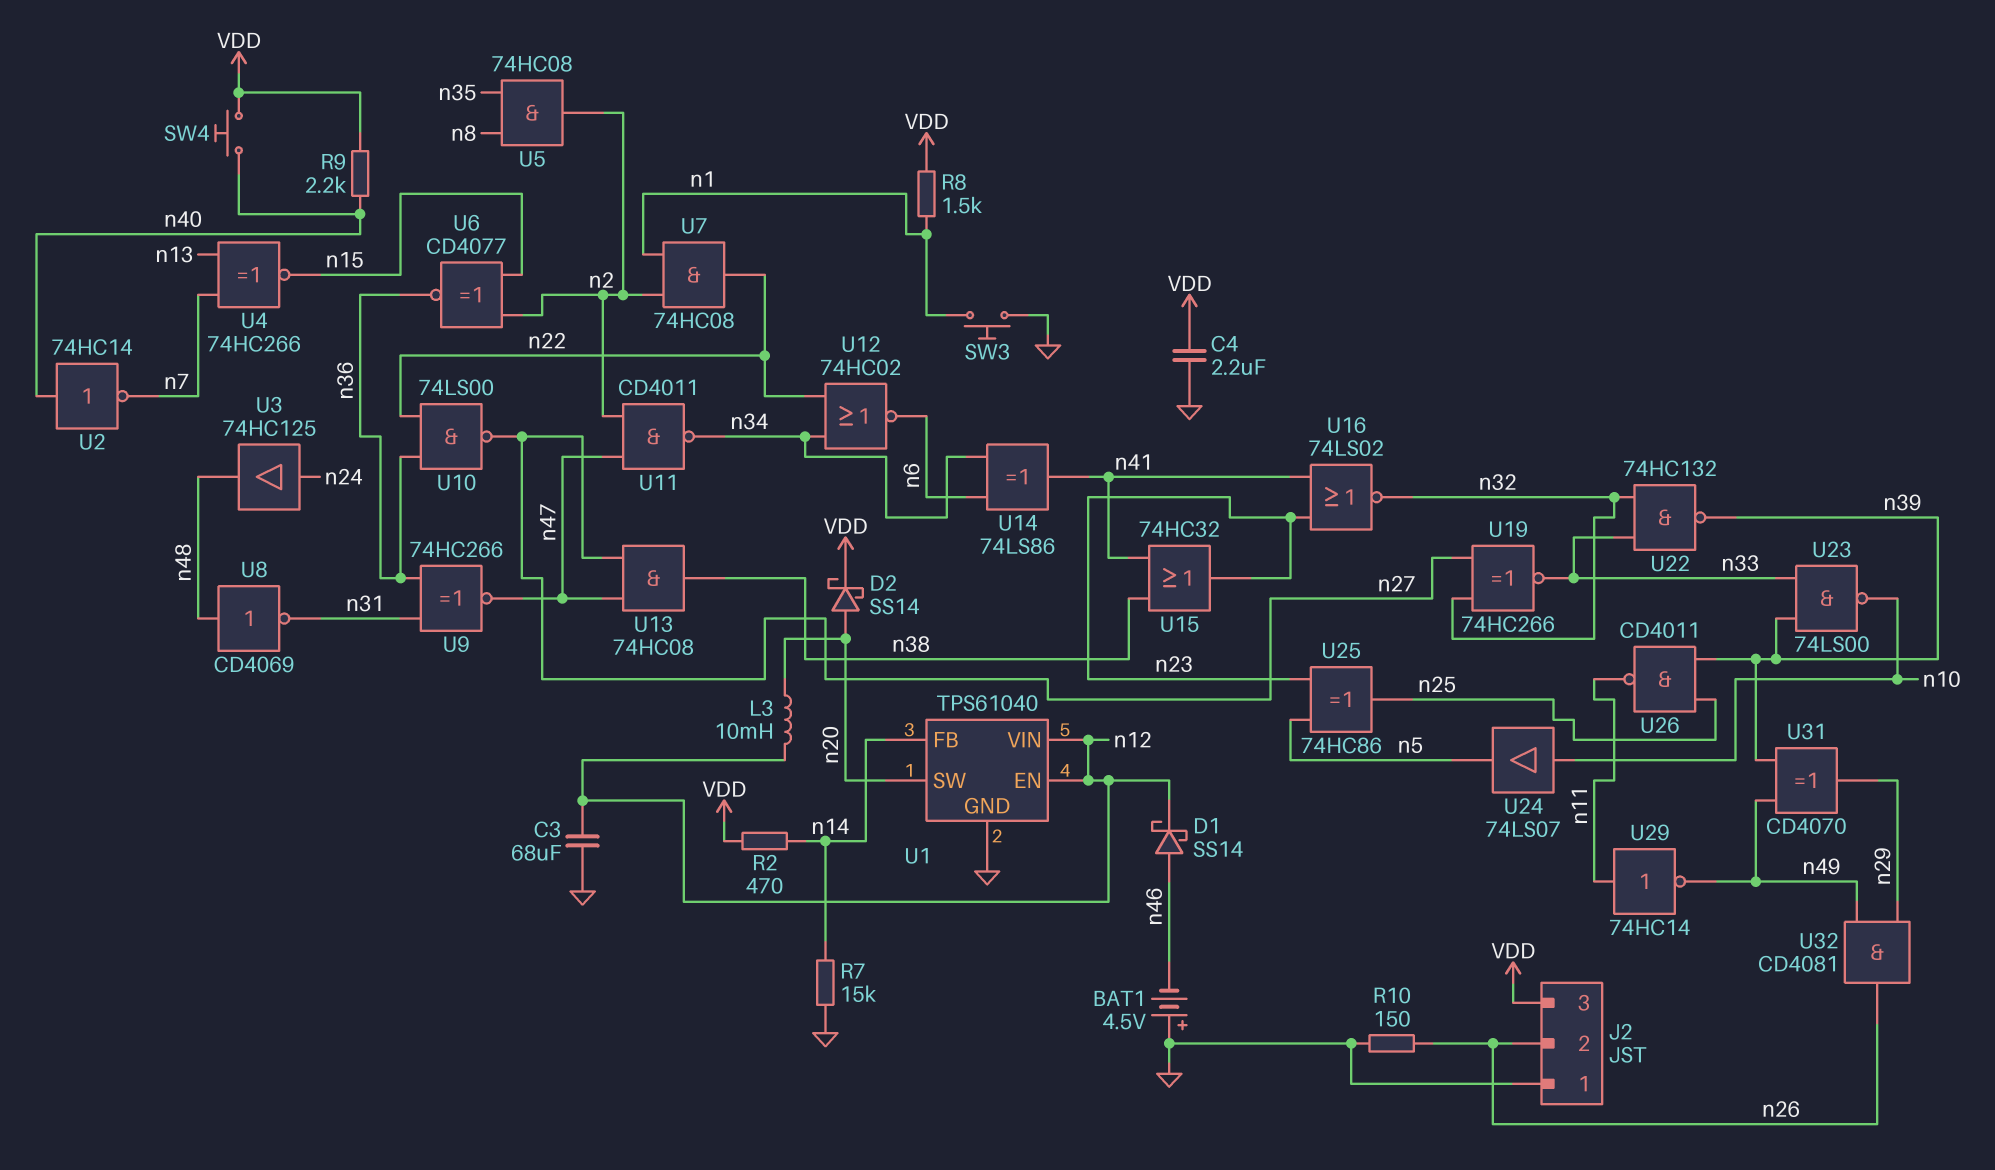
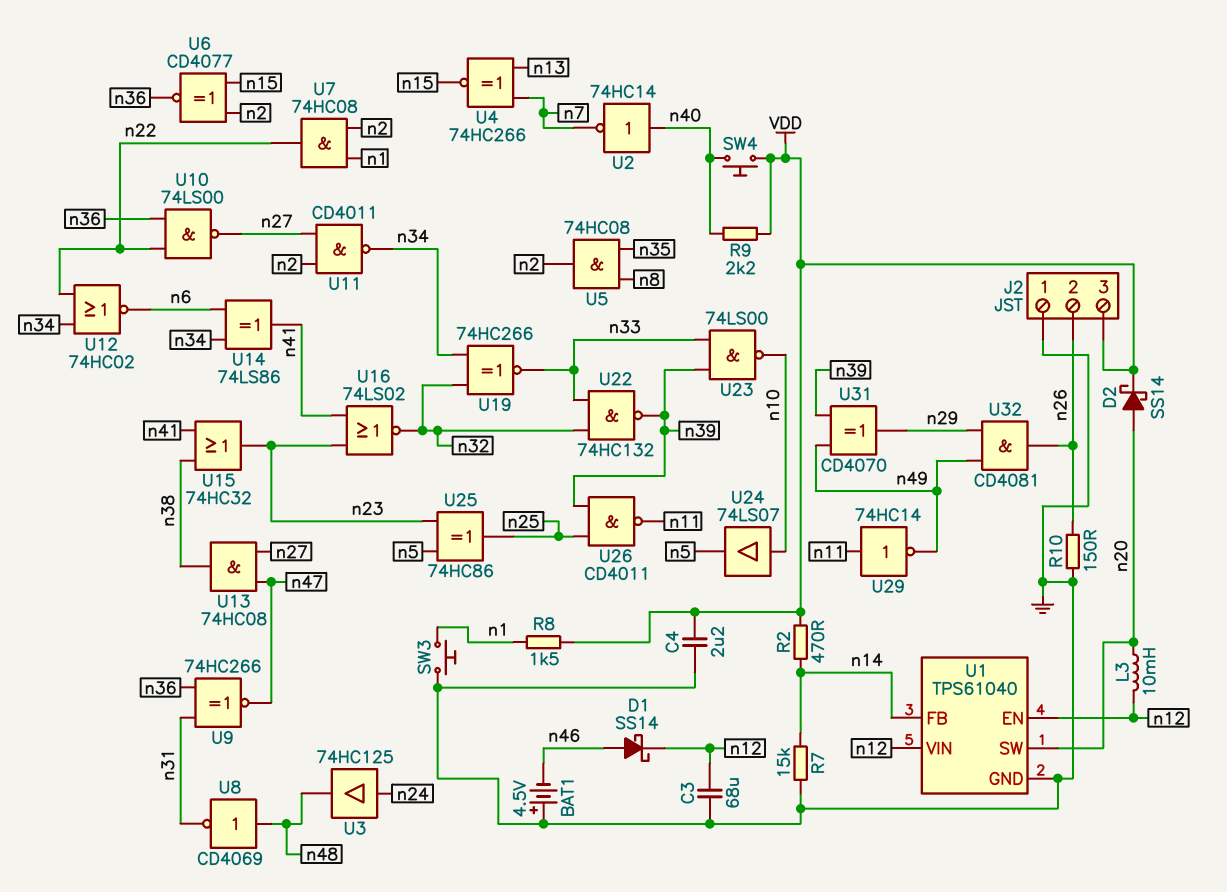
U11: NAND CD4011 (in n2, in n47, out n34) -> NAND CD4011 (in n2, in n27, out n34)
U19: XNOR 74HC266 (in n27, in n32, out n33) -> XNOR 74HC266 (in n32, in n34, out n33)

